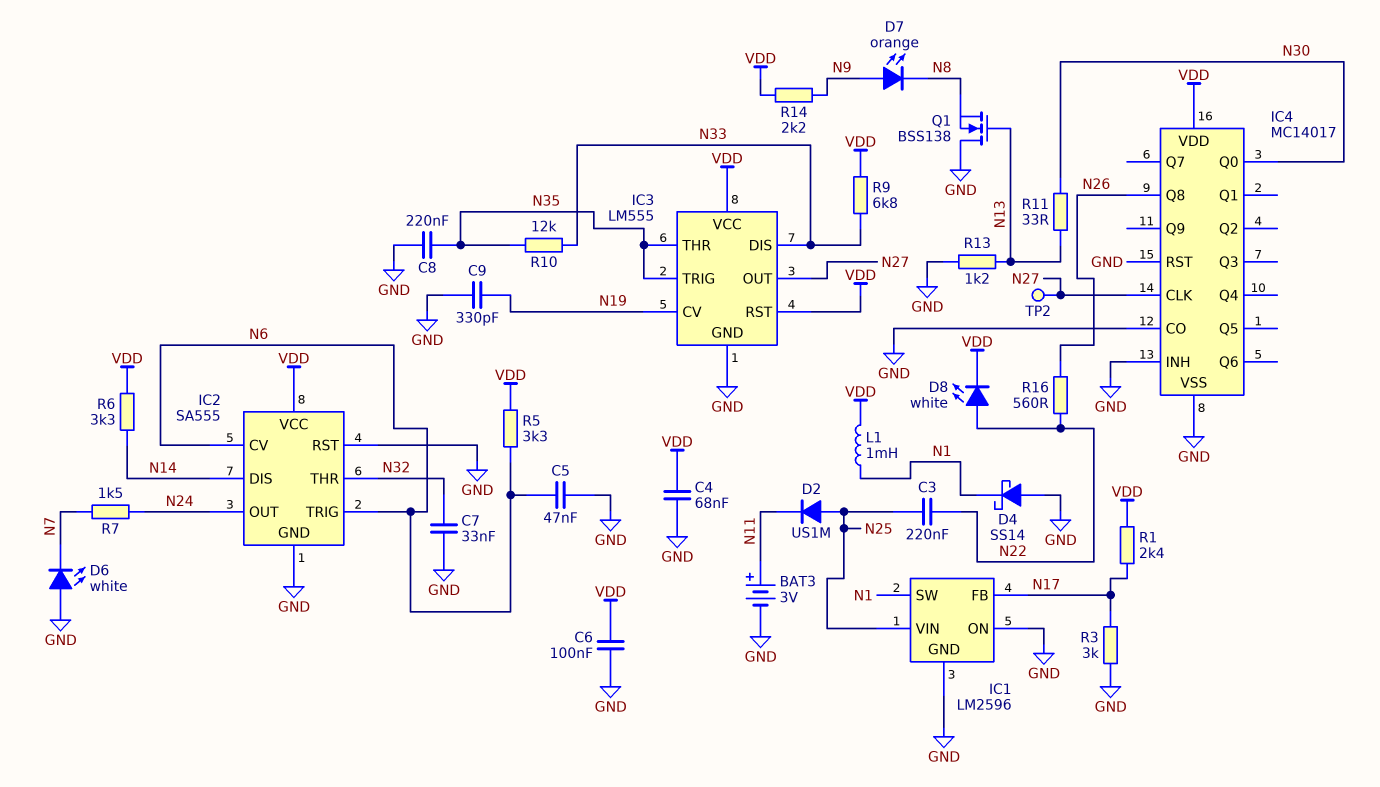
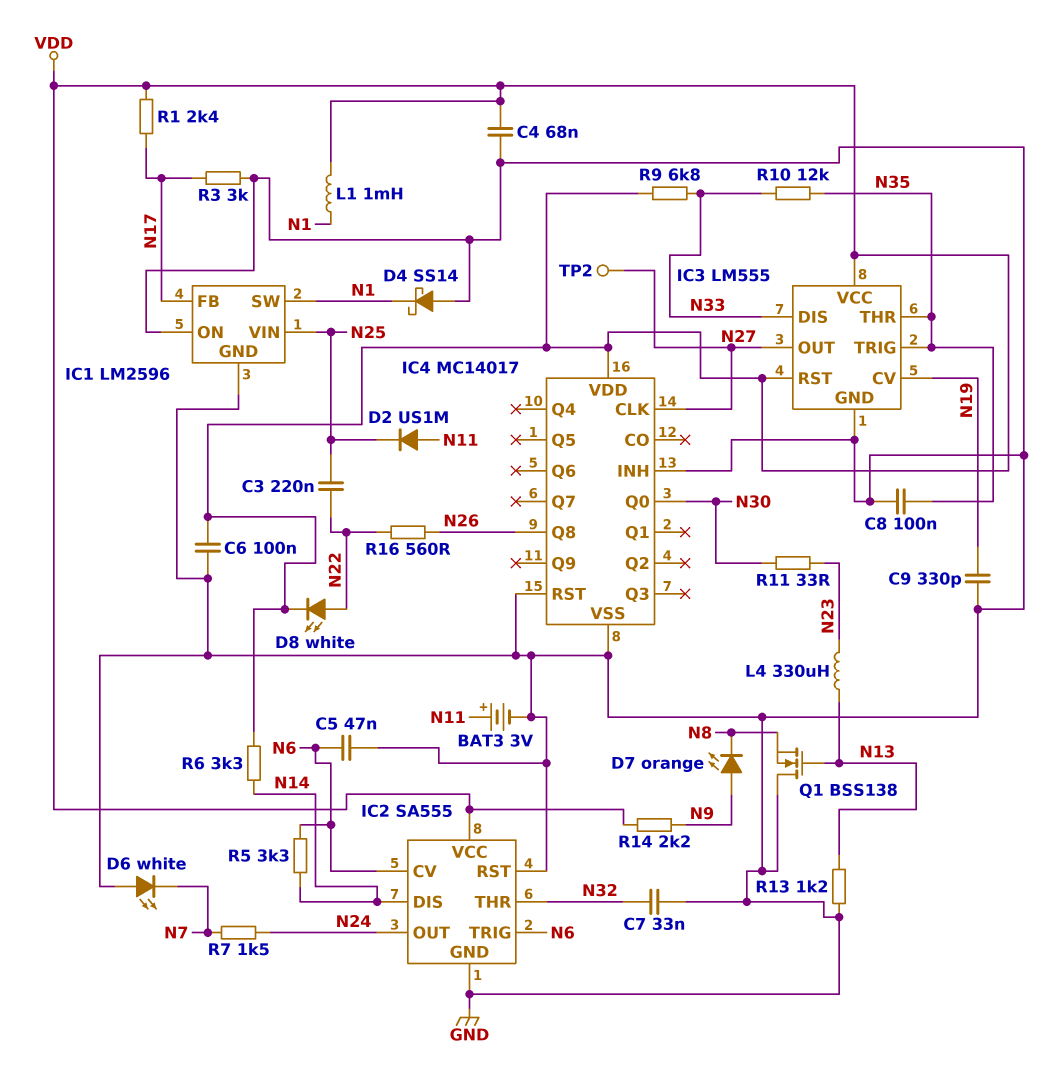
C8: 220nF (GND, N35) -> 100nF (GND, N35)
D2: diode US1M (A N25, K N11) -> diode US1M (A N11, K N25)
IC4 pin CO: GND -> none
L4: none -> 330uH (N13, N23)
R5: 3.3k (N6, VDD) -> 3.3k (N6, N14)
R11: 33 (N13, N30) -> 33 (N23, N30)

